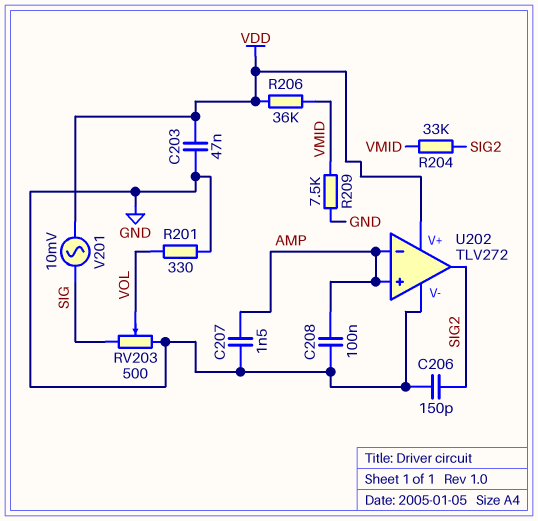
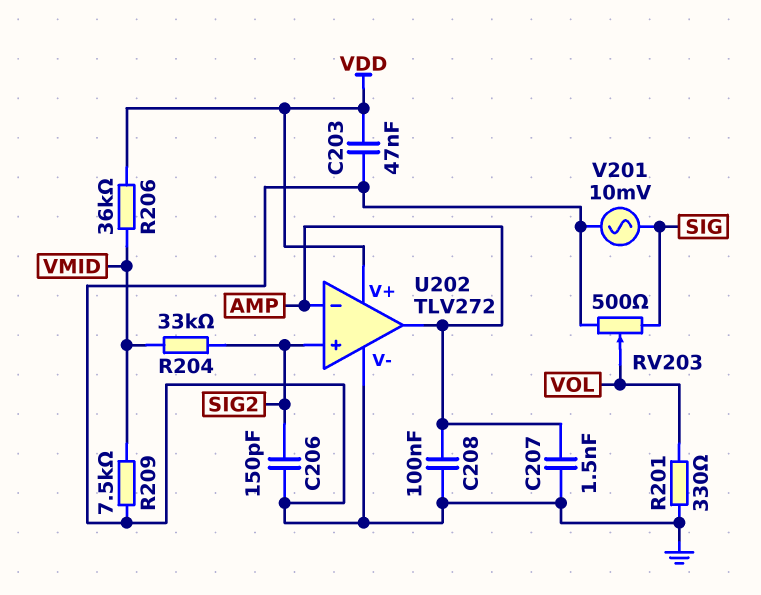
U202 pin in+: AMP -> SIG2
U202 pin out: SIG2 -> AMP
V201: AC 10mV (SIG, VDD) -> AC 10mV (GND, SIG)

